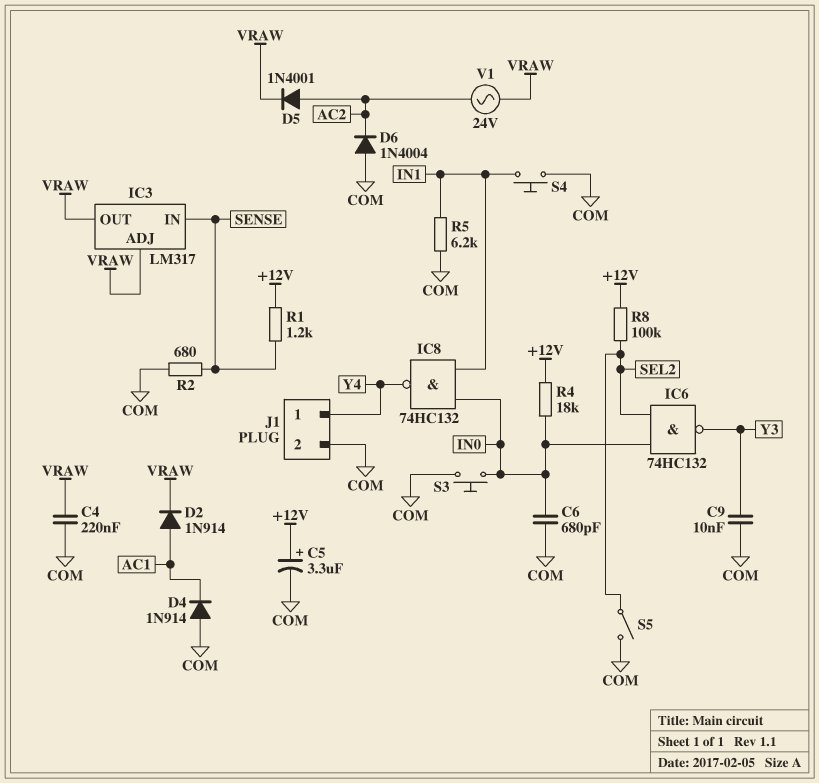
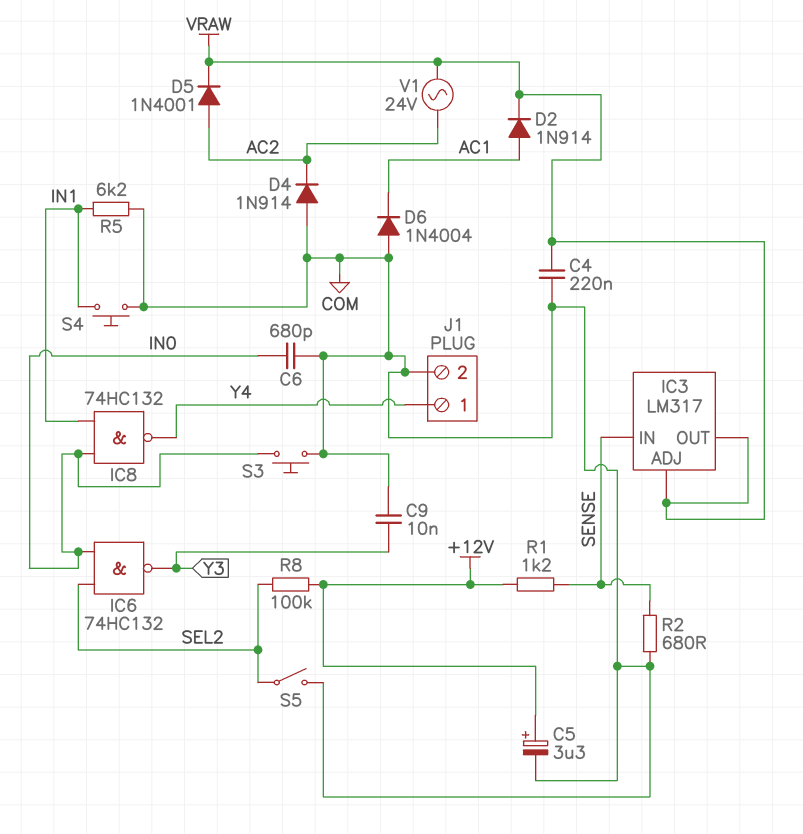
D4: diode 1N914 (A COM, K AC1) -> diode 1N914 (A COM, K AC2)
D6: diode 1N4004 (A COM, K AC2) -> diode 1N4004 (A COM, K AC1)
R4: 18k (+12V, IN0) -> none

